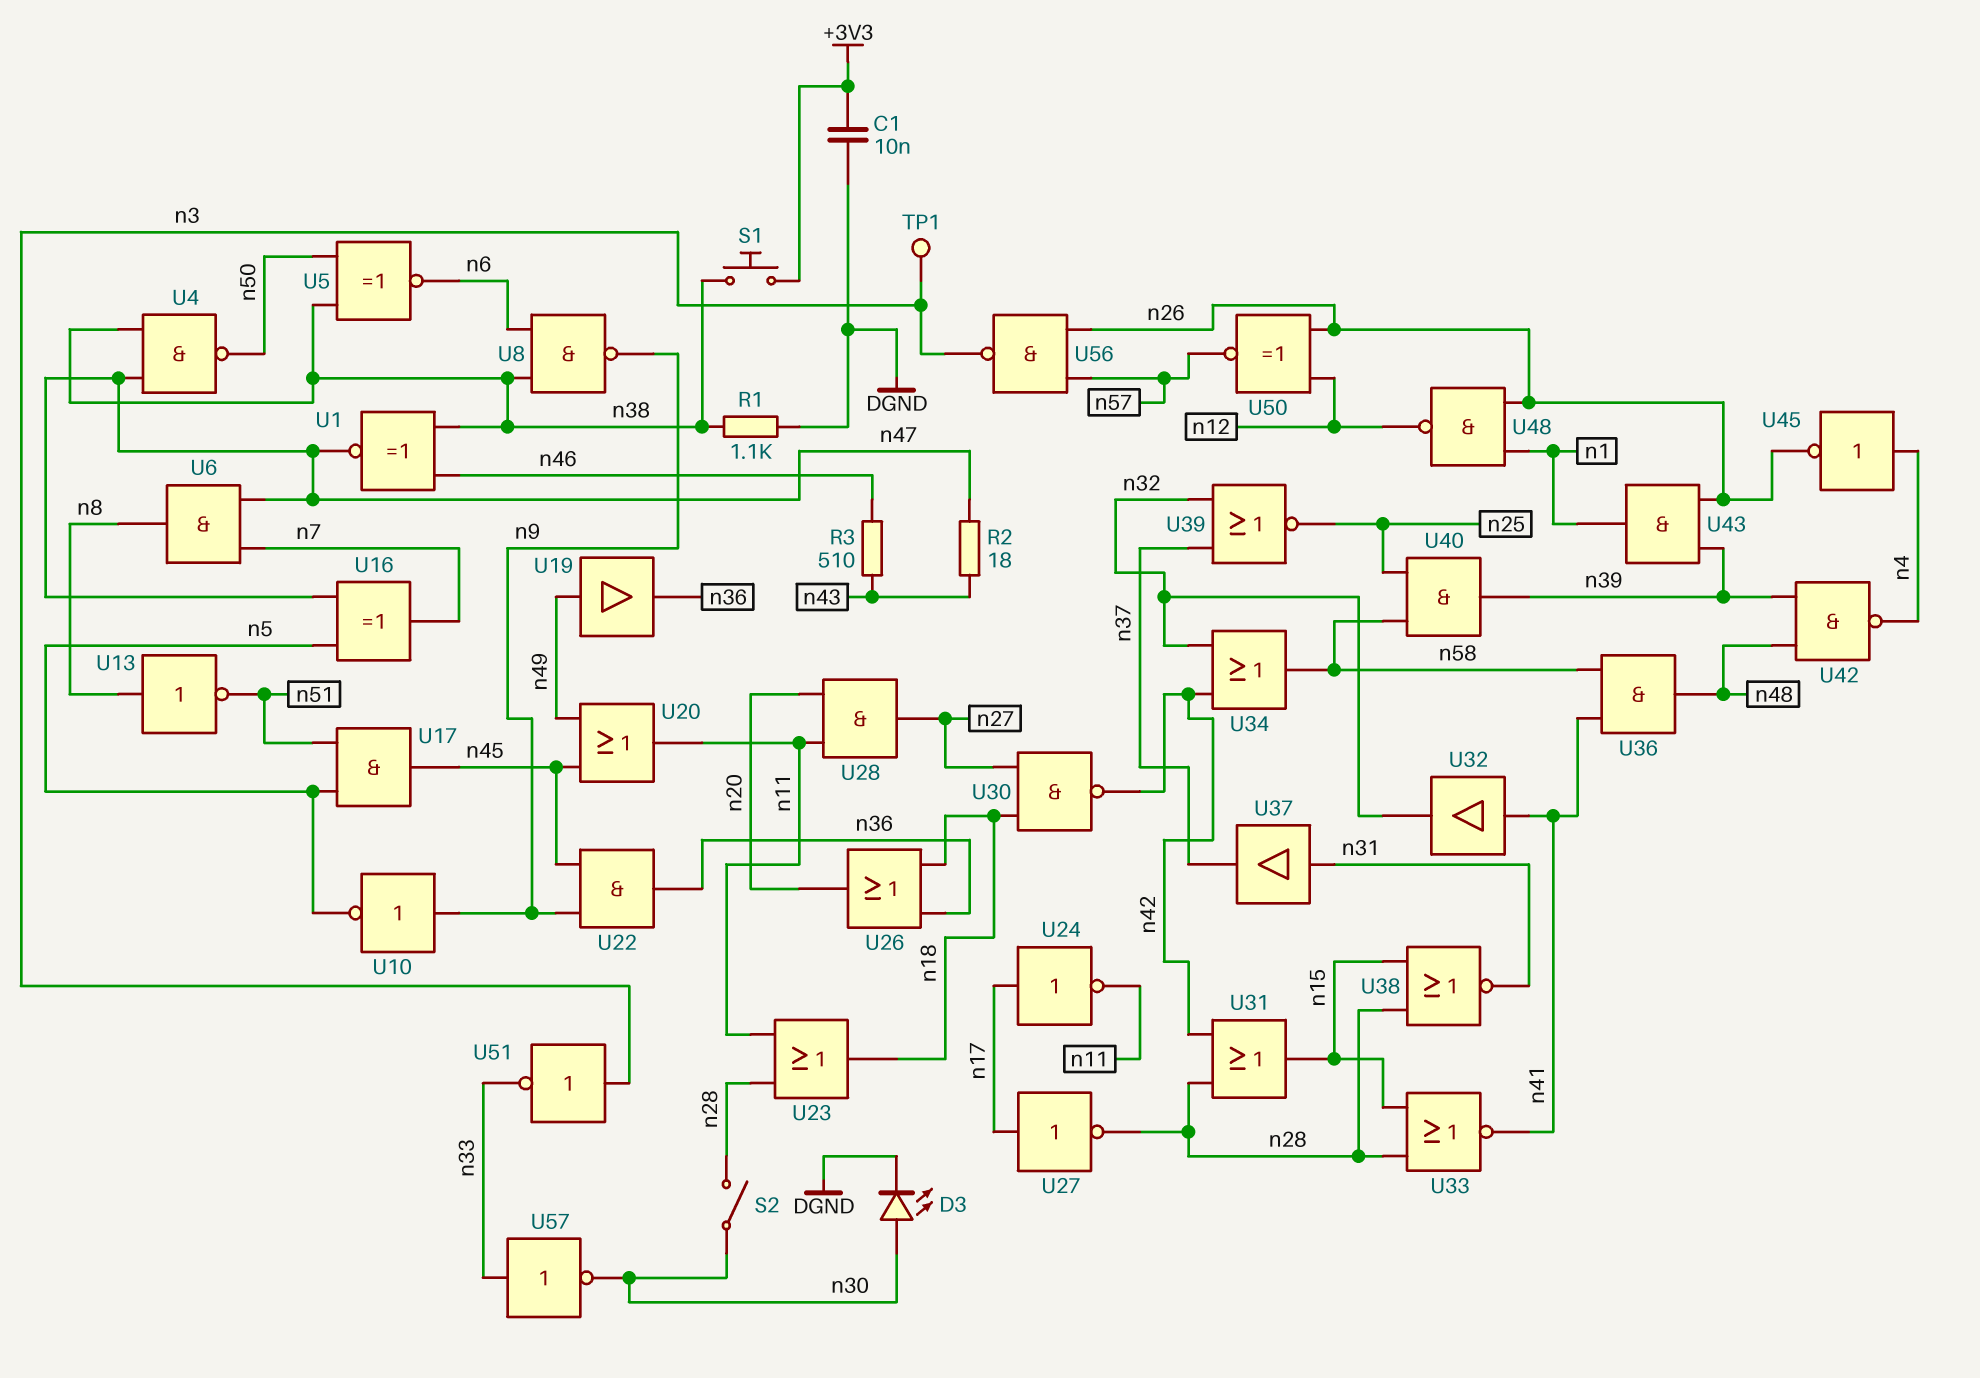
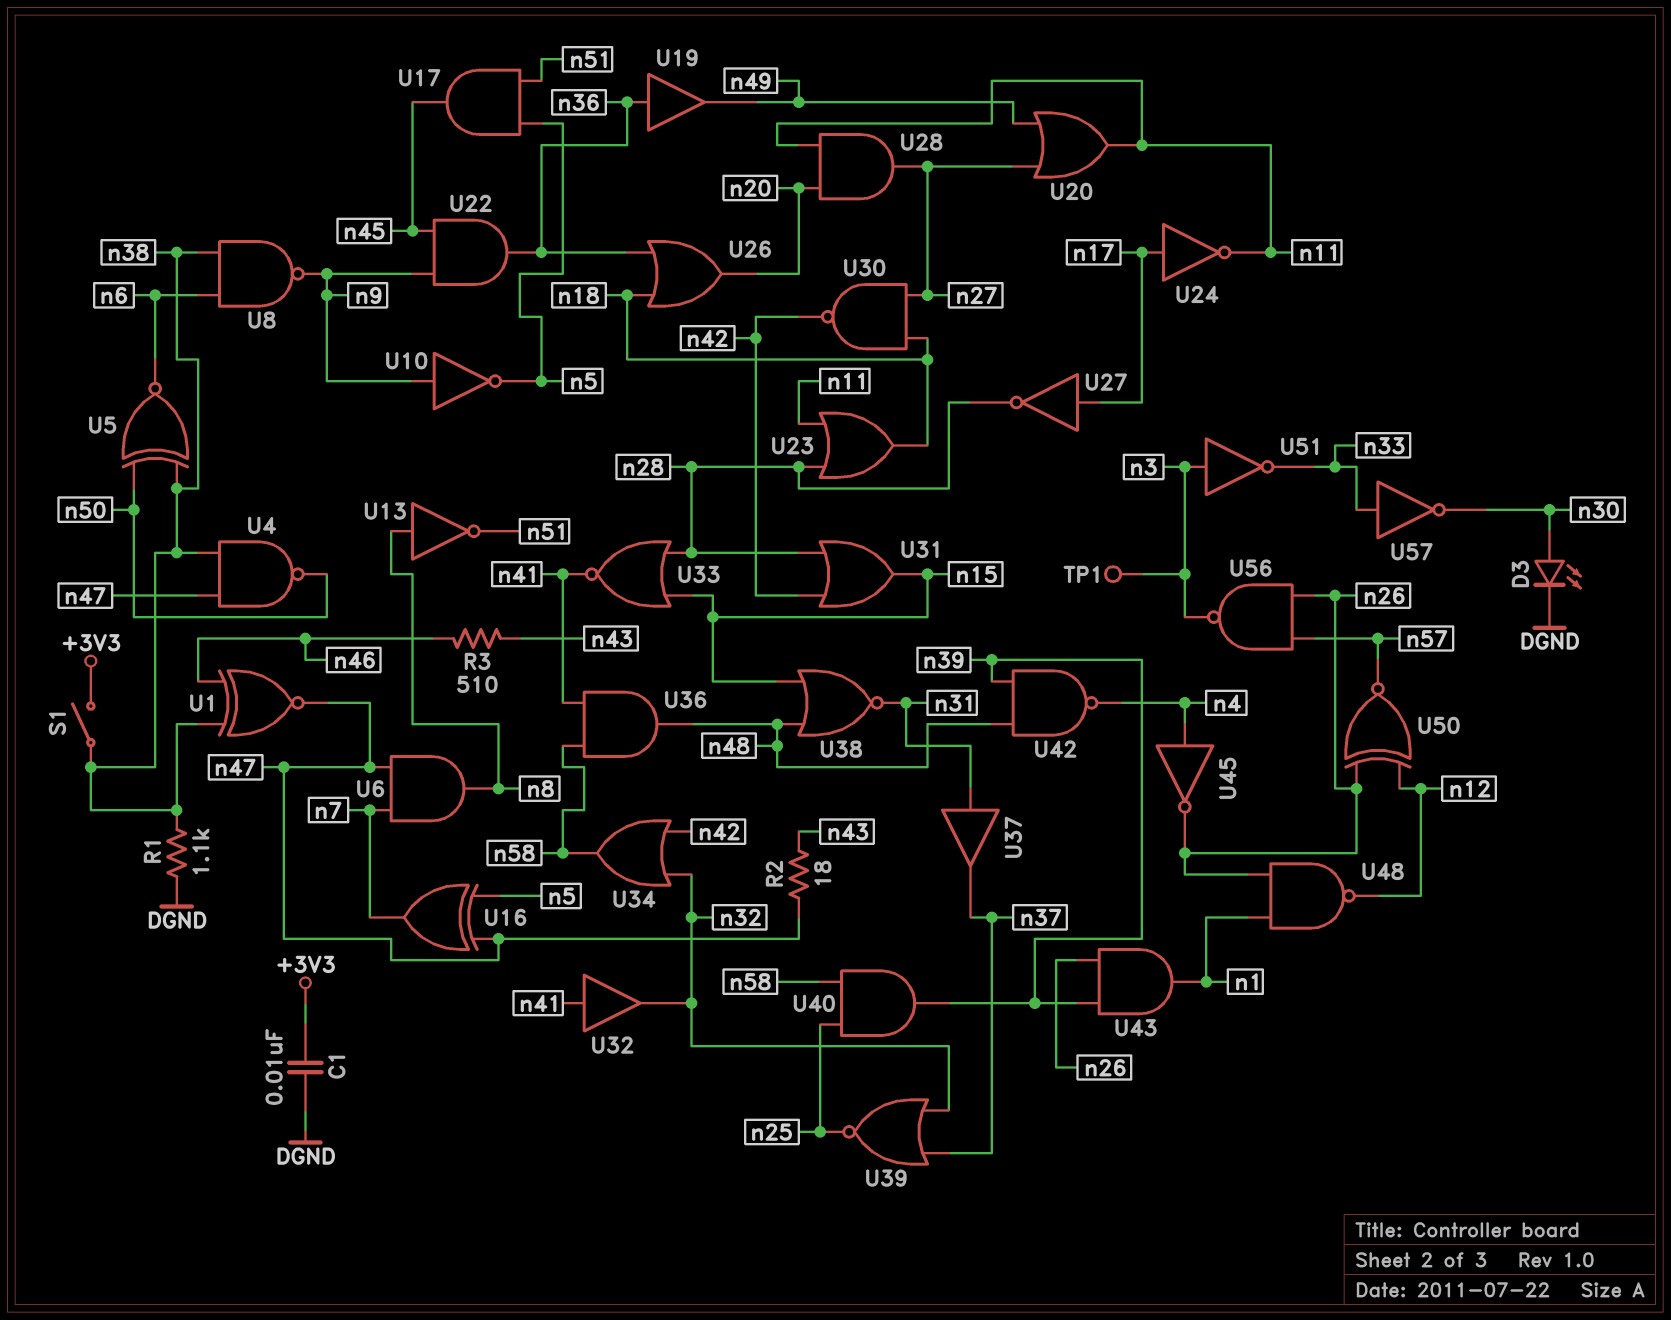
S1: button (+3V3, n38) -> switch (+3V3, n38)
S2: switch (n28, n30) -> none
U19: buffer (in n49, out n36) -> buffer (in n36, out n49)
U20: OR (in n45, in n49, out n11) -> OR (in n27, in n49, out n11)
U38: NOR (in n15, in n28, out n31) -> NOR (in n15, in n48, out n31)

